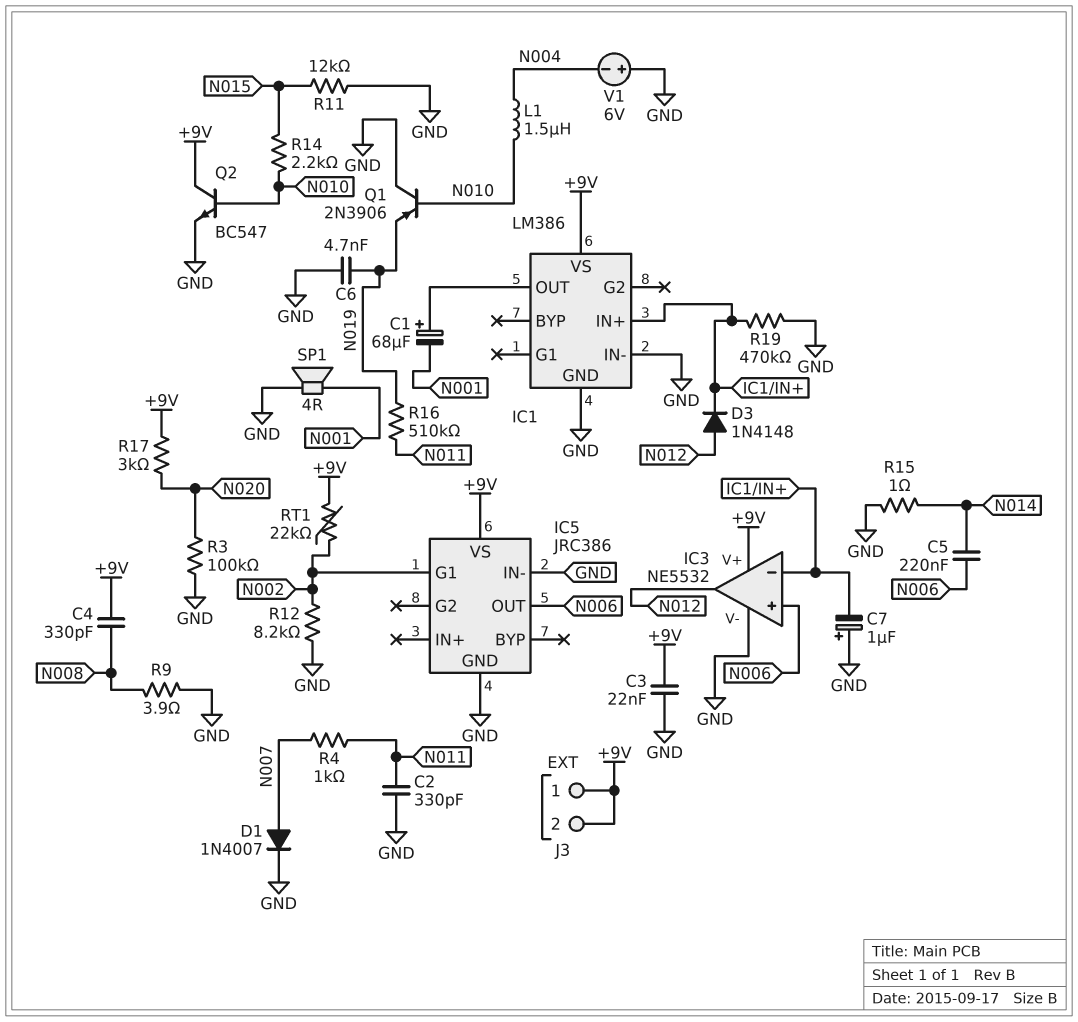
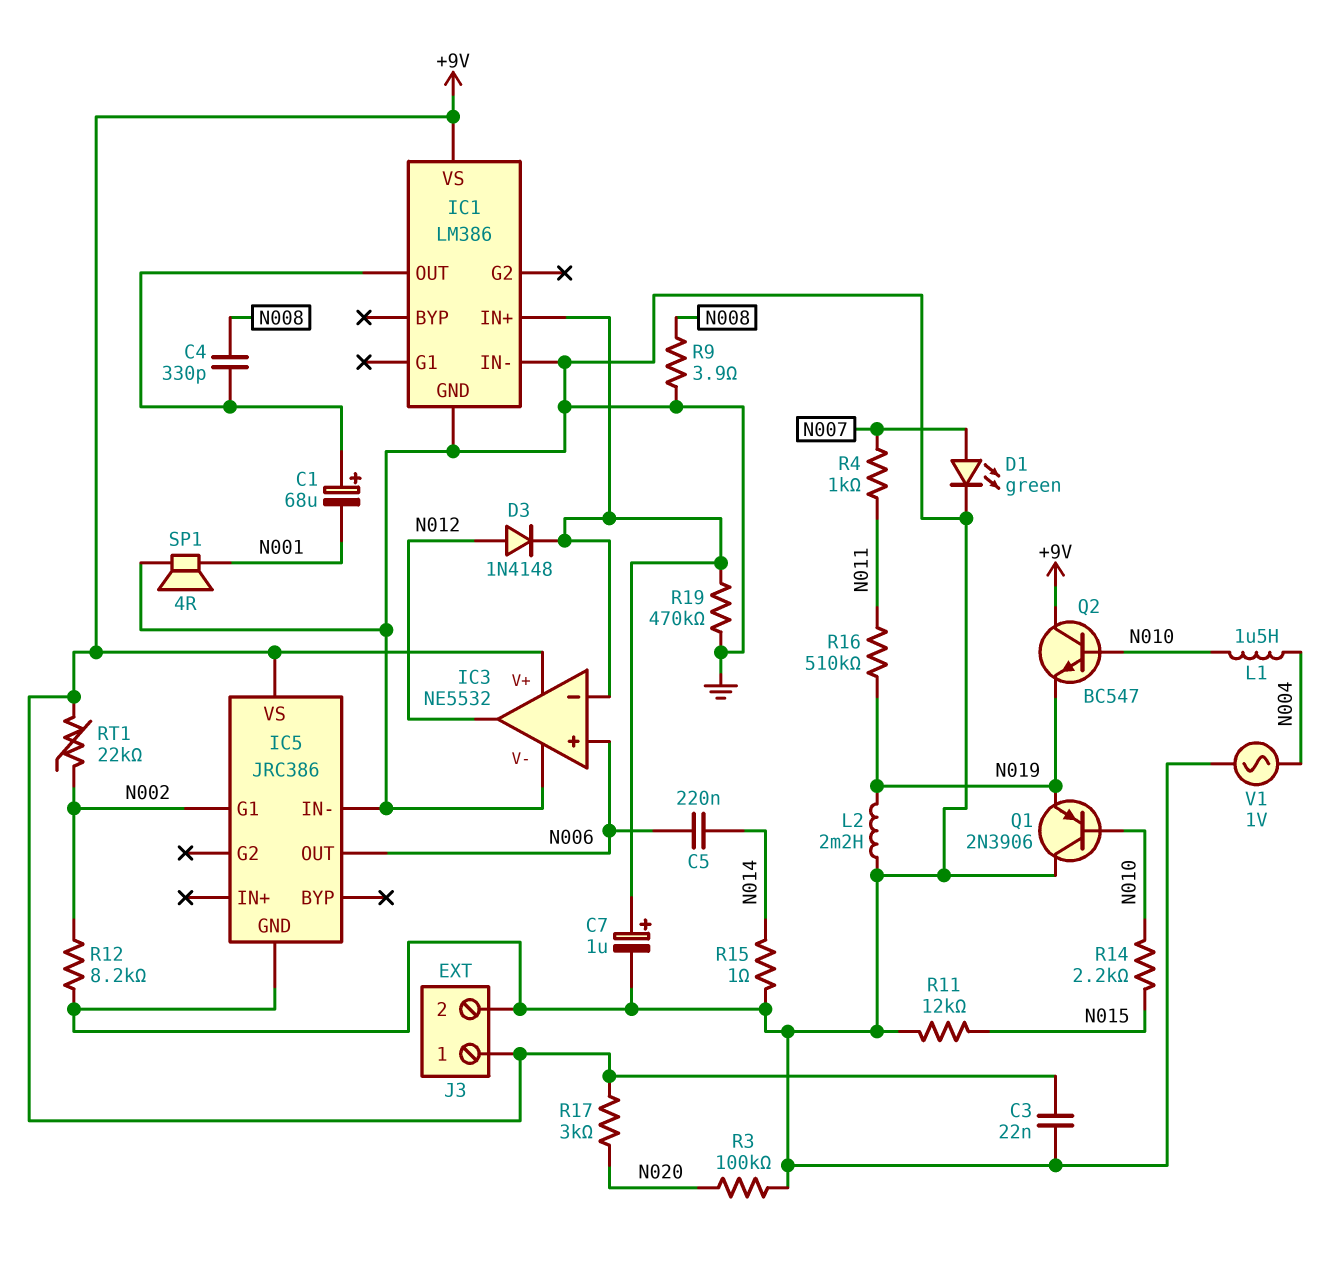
C2: 330pF (GND, N011) -> none
C4: 330pF (+9V, N008) -> 330pF (IC1/OUT, N008)
C6: 4.7nF (GND, N019) -> none
C7: 1uF (plus GND, minus IC1/IN+) -> 1uF (plus IC1/IN+, minus GND)
D1: diode 1N4007 (A N007, K GND) -> LED green (A N007, K GND)
J3 pin 2: +9V -> GND
L2: none -> 2.2mH (GND, N019)
Q2: NPN BC547 (B N010, C +9V, E GND) -> NPN BC547 (B N010, C +9V, E N019)
V1: 6V (plus GND, minus N004) -> AC 1V (GND, N004)

